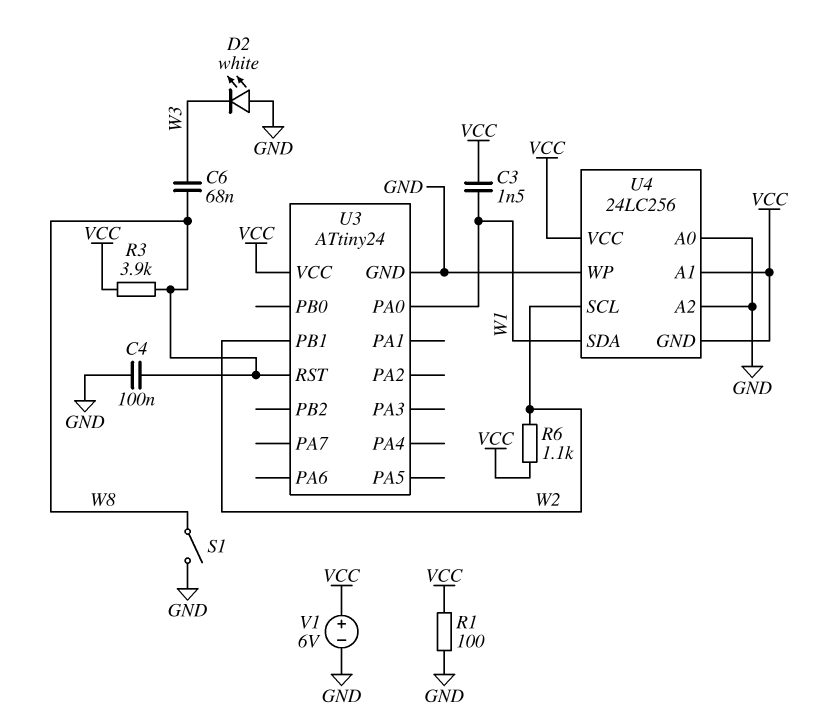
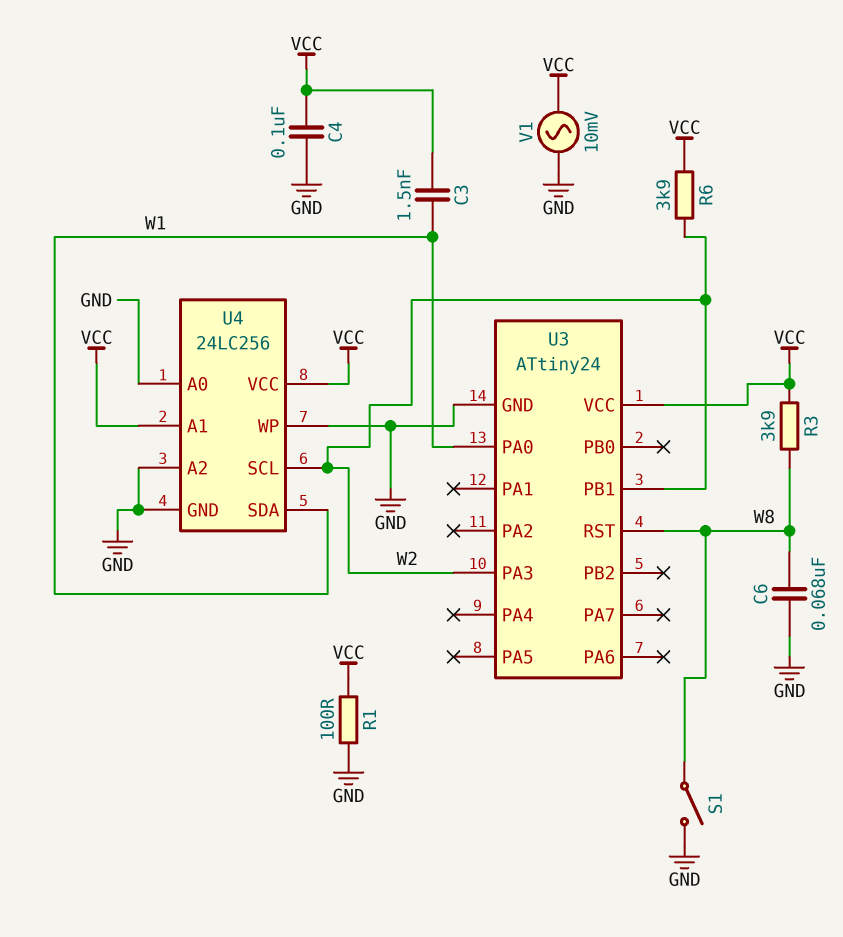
C4: 100nF (GND, W8) -> 100nF (GND, VCC)
C6: 68nF (W3, W8) -> 68nF (GND, W8)
D2: LED white (A GND, K W3) -> none
R6: 1.1k (VCC, W2) -> 3.9k (VCC, W2)
U3 pin PA3: none -> W2
U4 pin GND: VCC -> GND
V1: 6V (plus VCC, minus GND) -> AC 10mV (GND, VCC)

